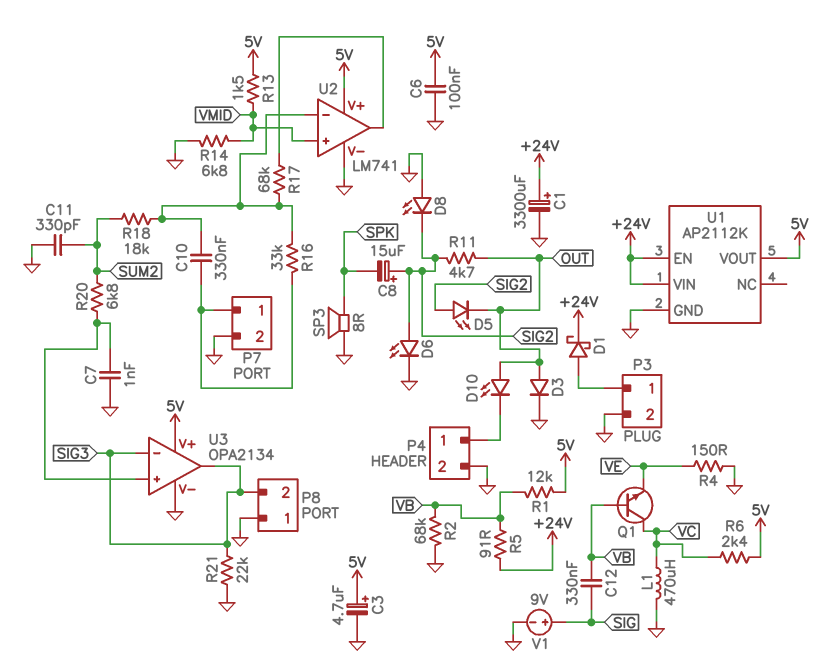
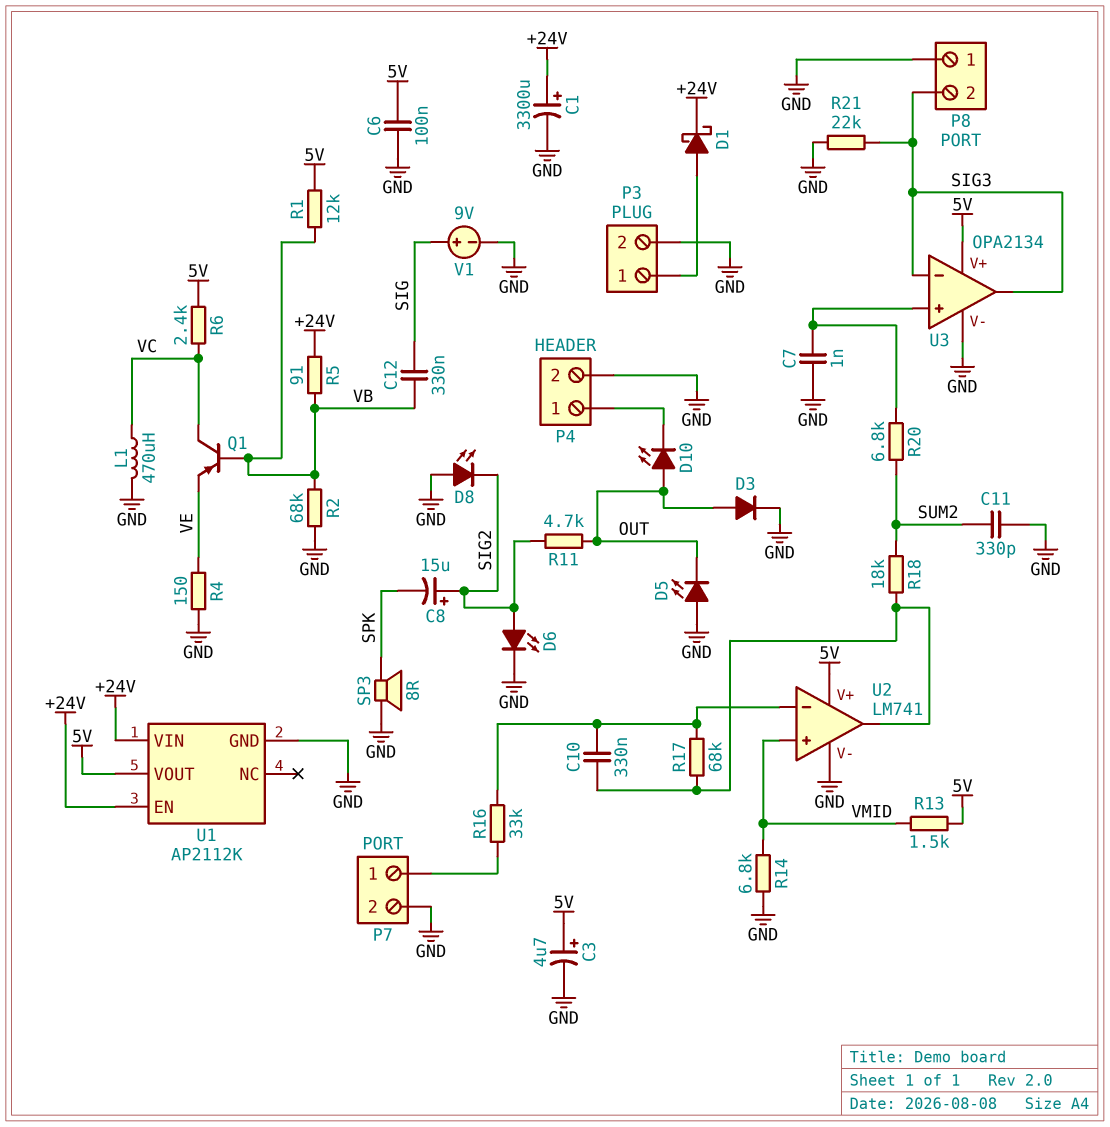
C10: 330nF (P7/1, U2/in-) -> 330nF (U2/in-, U2/out)
D5: LED (A SIG2, K OUT) -> LED (A GND, K OUT)
Q1: NPN (B VB, C VC, E VE) -> PNP (B VB, C VC, E VE)
R18: 18k (SUM2, U2/in-) -> 18k (SUM2, U2/out)

